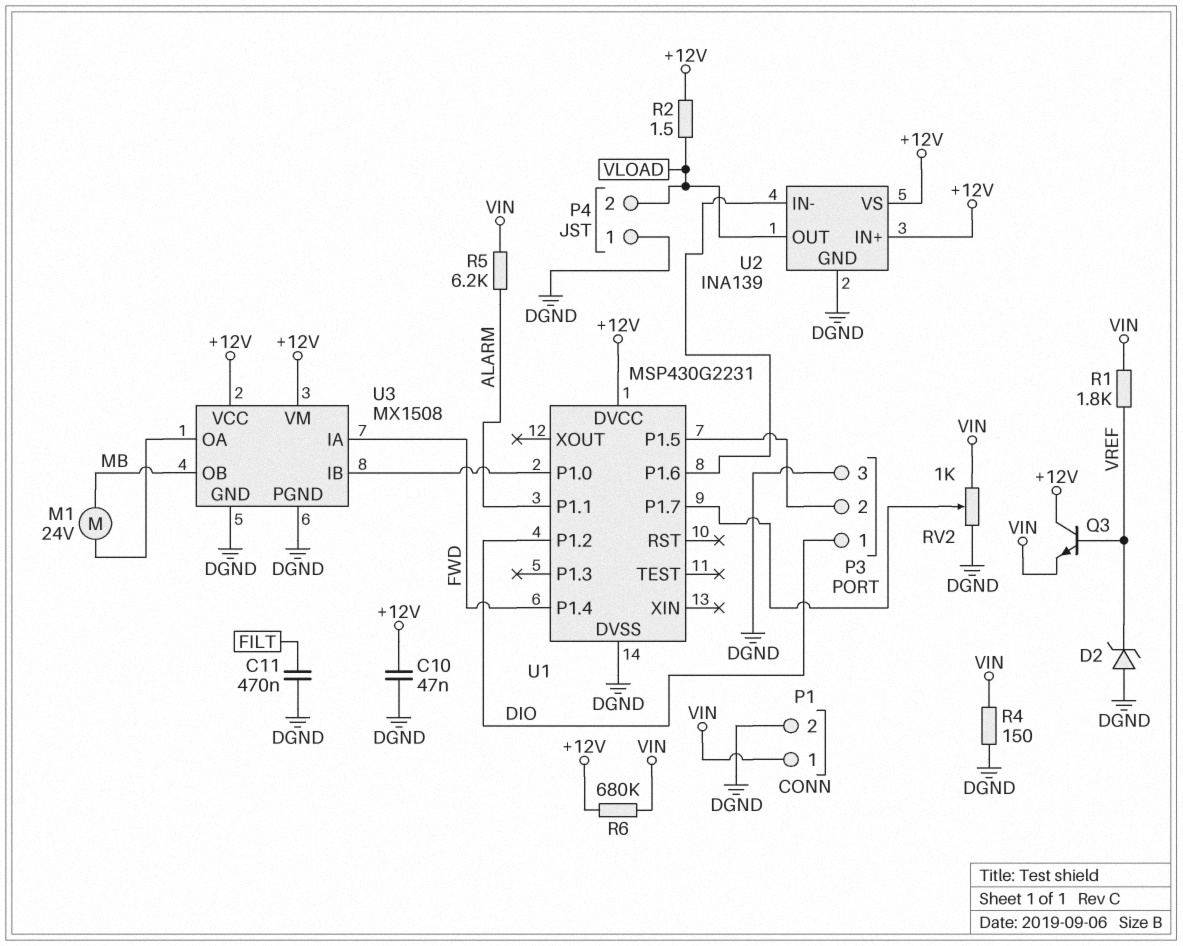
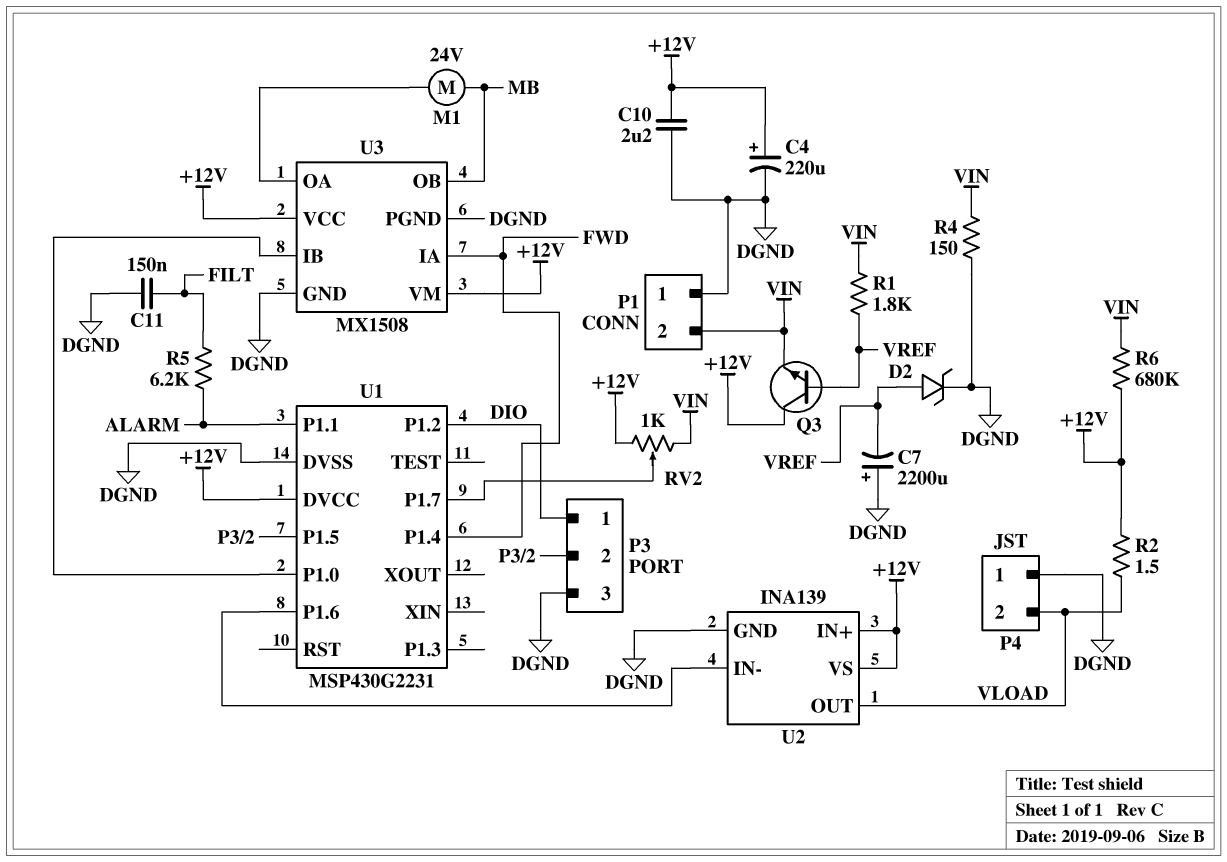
C4: none -> 220uF (plus +12V, minus DGND)
C7: none -> 2200uF (plus DGND, minus VREF)
C10: 47nF (+12V, DGND) -> 2.2uF (+12V, DGND)
C11: 470nF (DGND, FILT) -> 150nF (DGND, FILT)
D2: zener (A DGND, K VREF) -> zener (A VREF, K DGND)
P1 pin 1: VIN -> DGND
P1 pin 2: DGND -> VIN
R5: 6.2k (ALARM, VIN) -> 6.2k (ALARM, FILT)
RV2: 1k (DGND, VIN, wiper U1/P1.7) -> 1k (+12V, VIN, wiper U1/P1.7)

